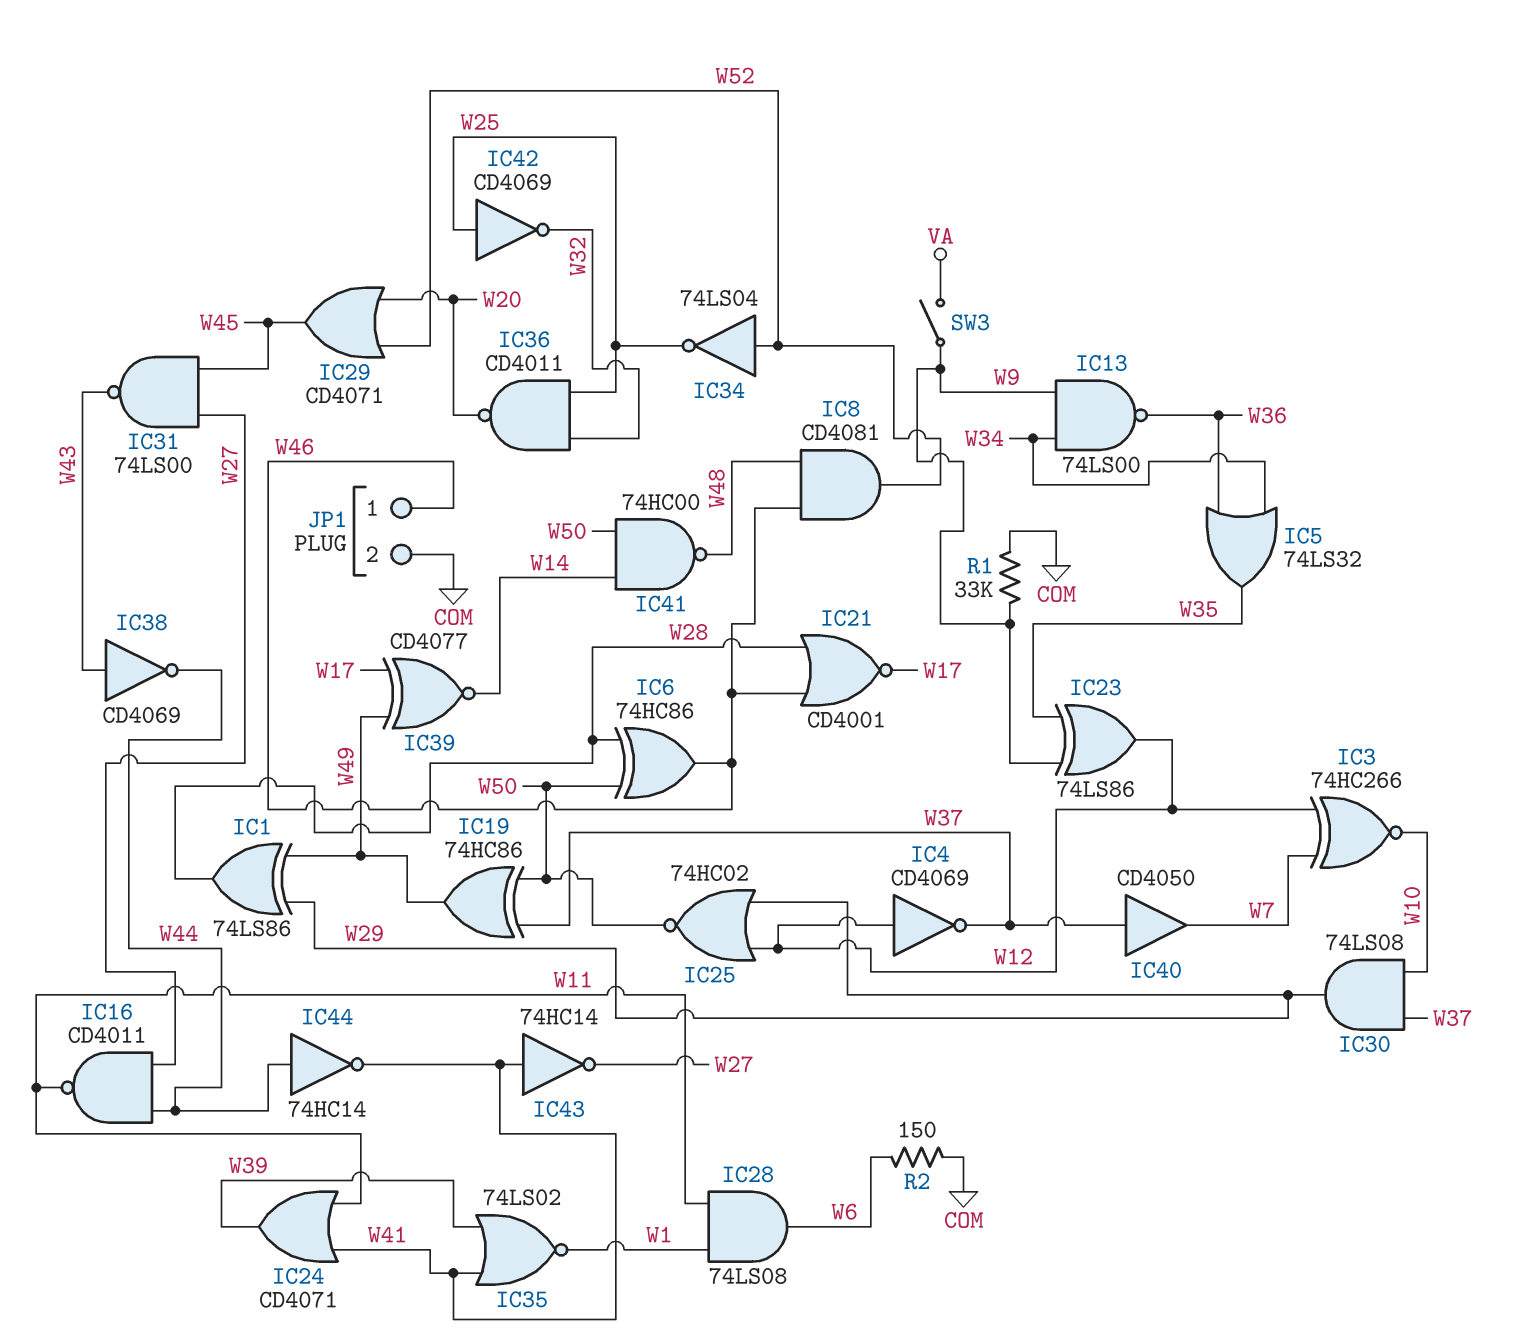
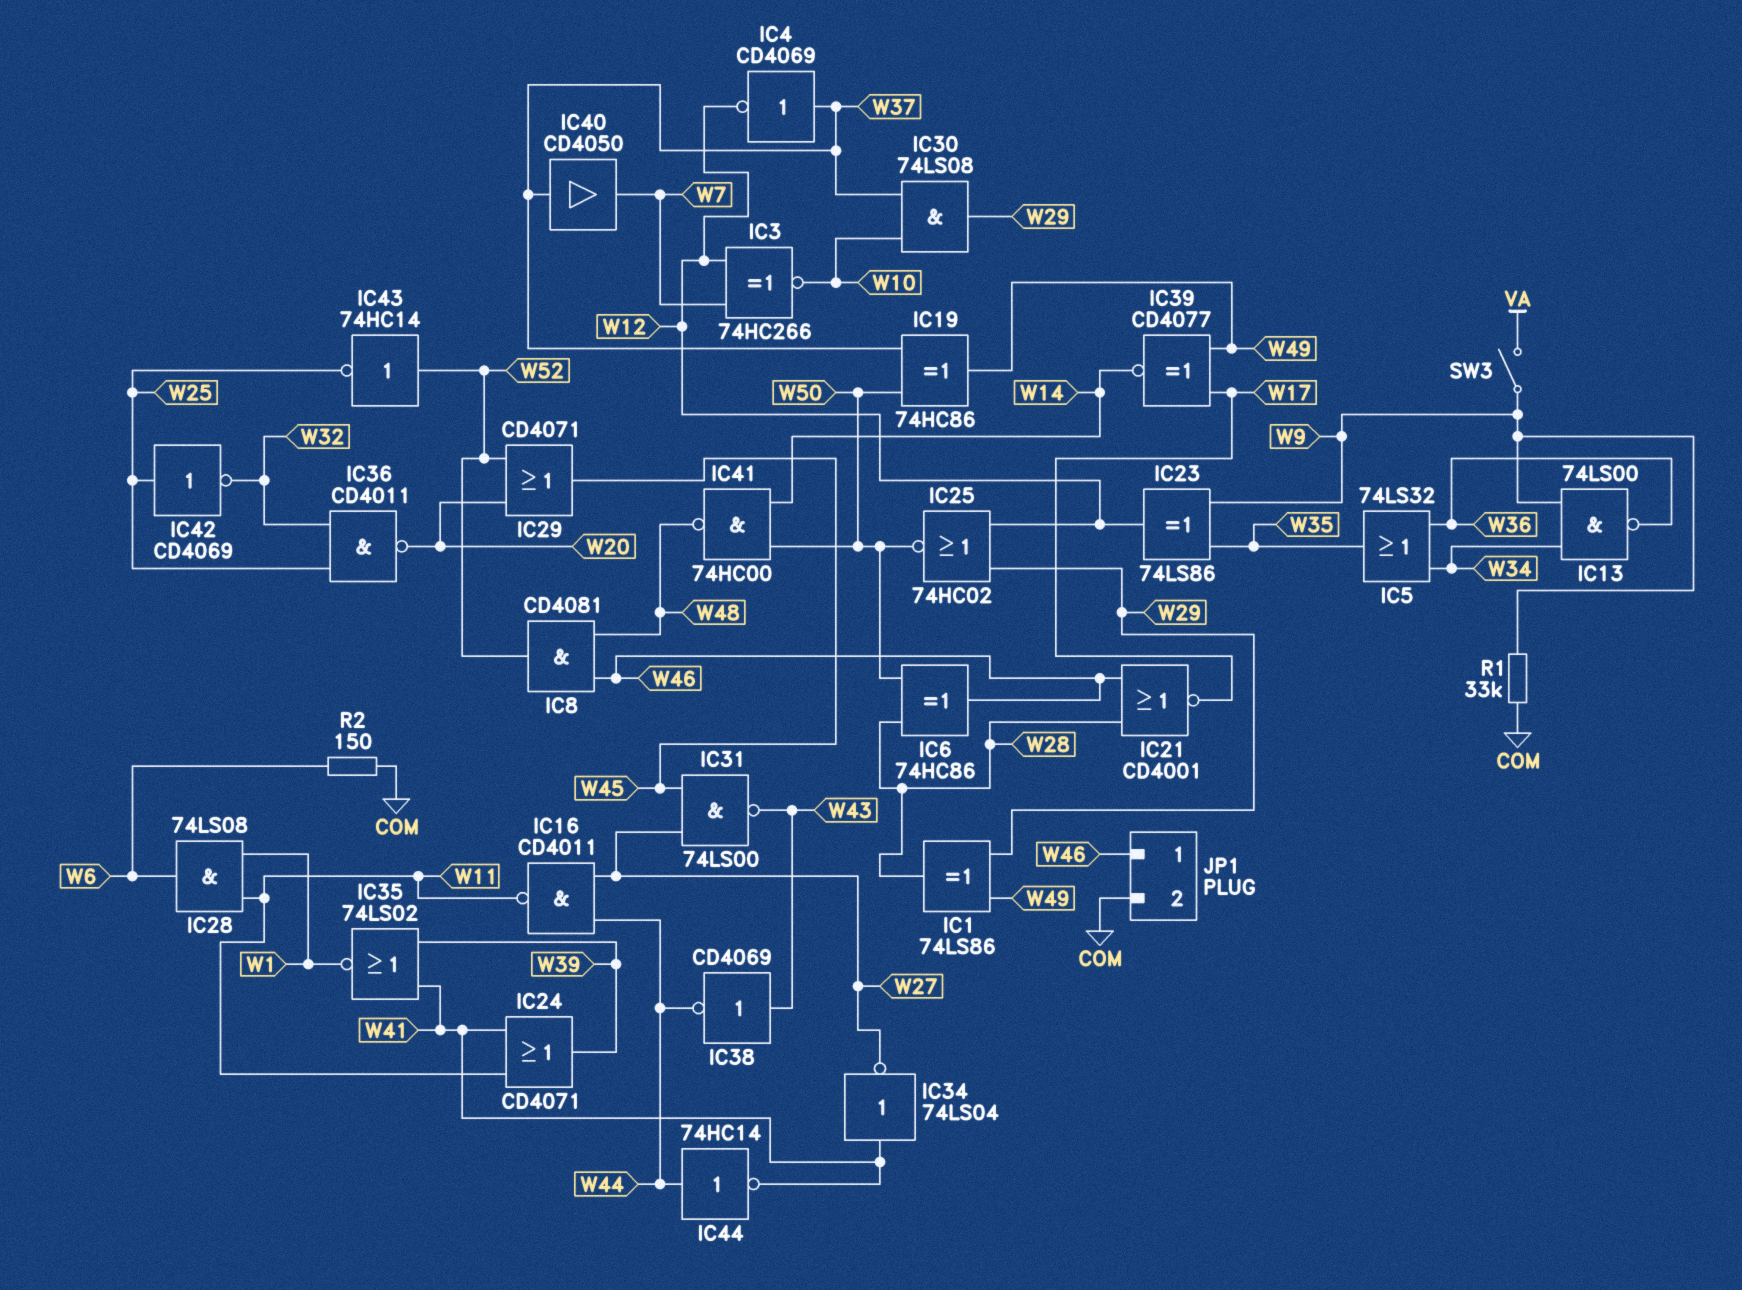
IC4: NOT CD4069 (in W12, out W37) -> NOT CD4069 (in W37, out W12)
IC34: NOT 74LS04 (in W52, out W25) -> NOT 74LS04 (in W41, out W27)
IC43: NOT 74HC14 (in W41, out W27) -> NOT 74HC14 (in W52, out W25)

